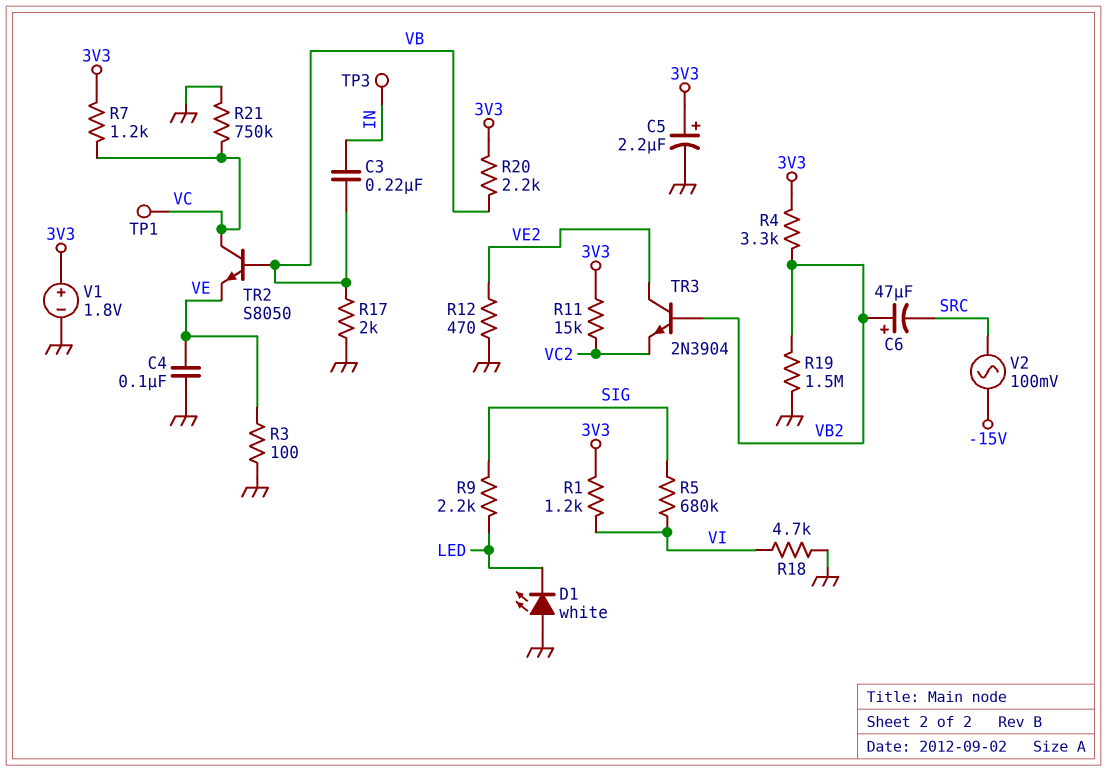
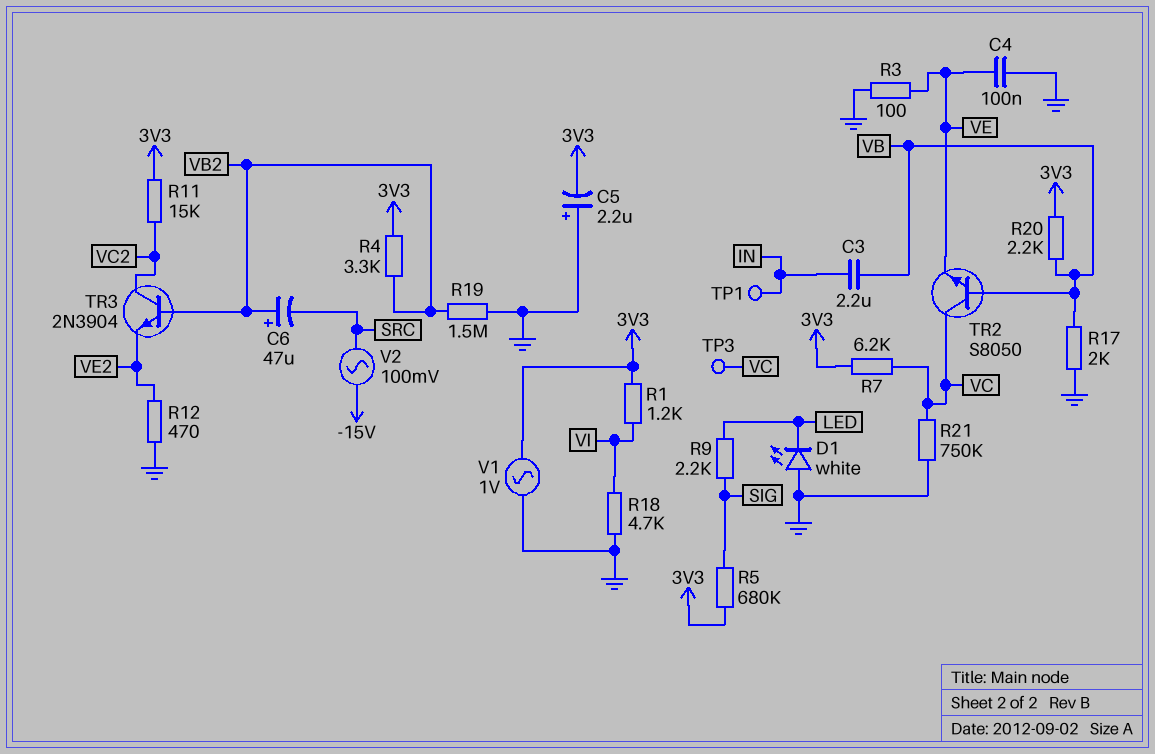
C3: 220nF (IN, VB) -> 2.2uF (IN, VB)
C5: 2.2uF (plus 3V3, minus GND) -> 2.2uF (plus GND, minus 3V3)
R5: 680k (SIG, VI) -> 680k (3V3, SIG)
R7: 1.2k (3V3, VC) -> 6.2k (3V3, VC)
TP1: test point (VC) -> test point (IN)
TP3: test point (IN) -> test point (VC)
TR3: NPN 2N3904 (B VB2, C VE2, E VC2) -> NPN 2N3904 (B VB2, C VC2, E VE2)
V1: 1.8V (plus 3V3, minus GND) -> AC 1V (3V3, GND)

